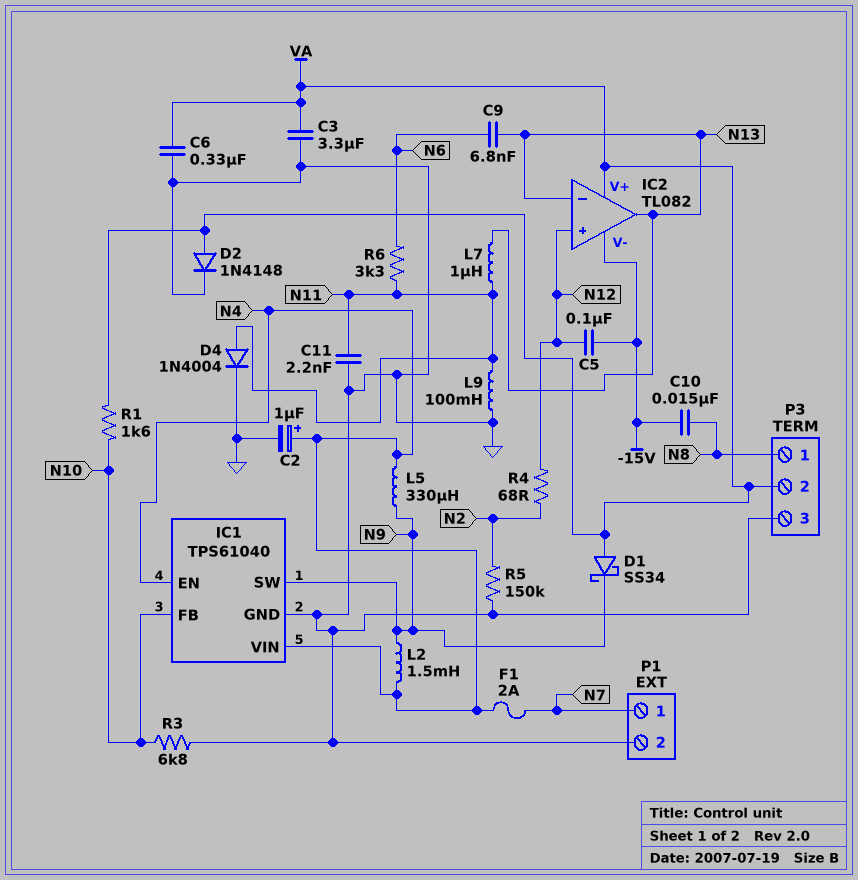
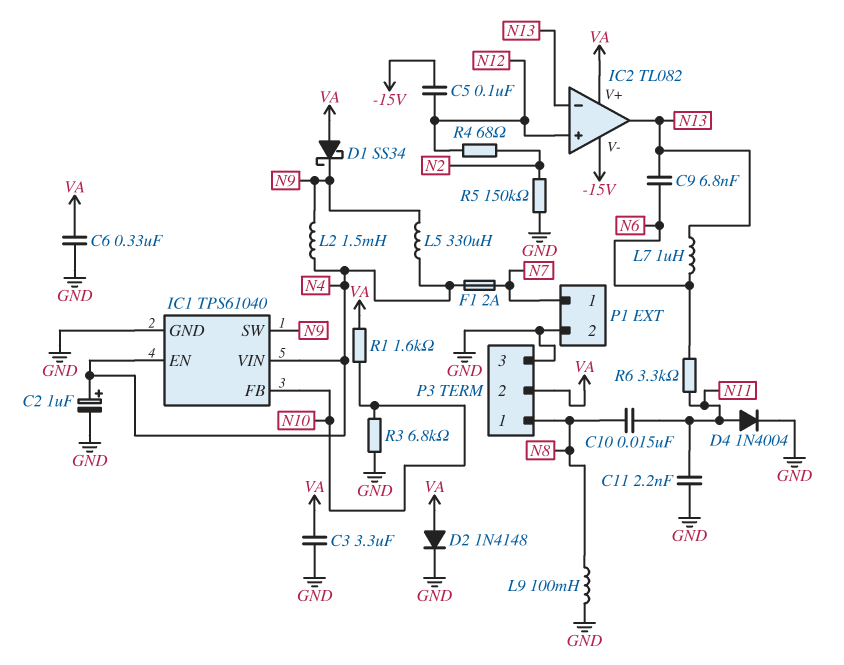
C10: 15nF (-15V, N8) -> 15nF (N8, N11)
L7: 1uH (N11, N13) -> 1uH (N6, N13)
L9: 100mH (GND, N11) -> 100mH (GND, N8)

